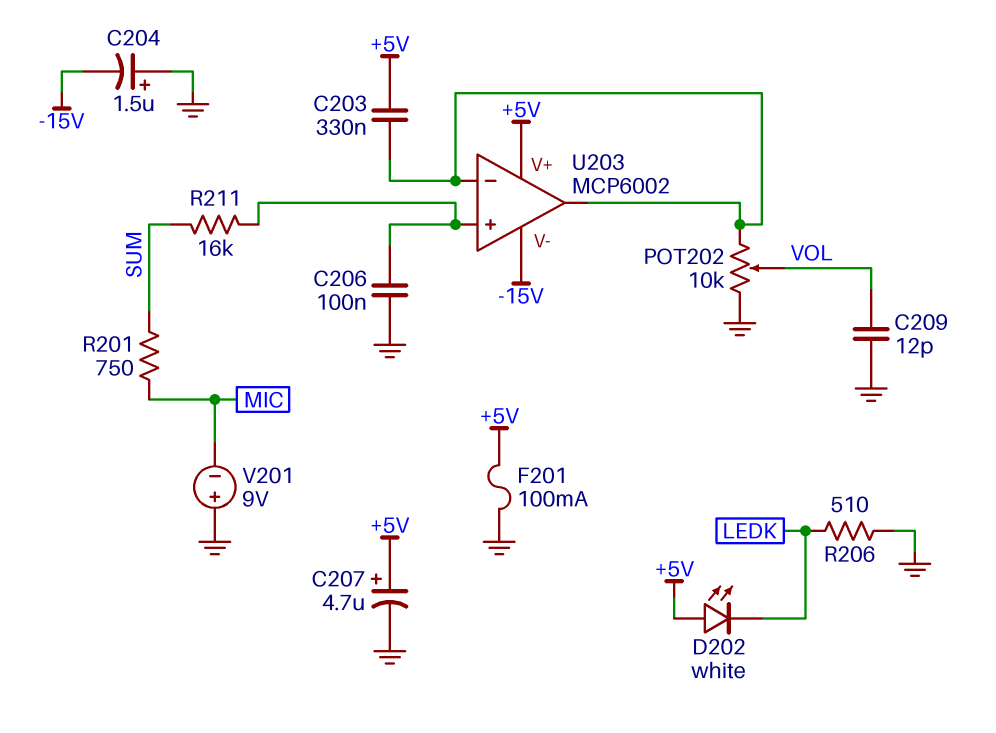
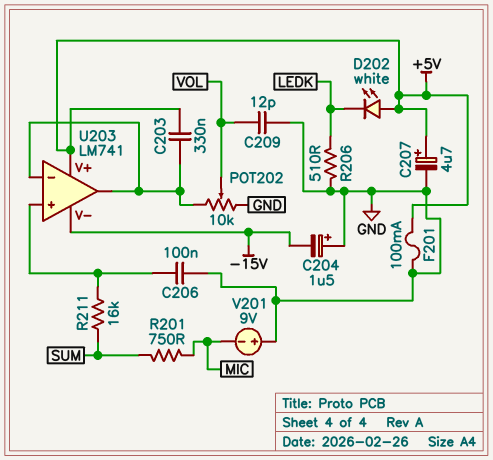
U203: MCP6002 -> LM741

